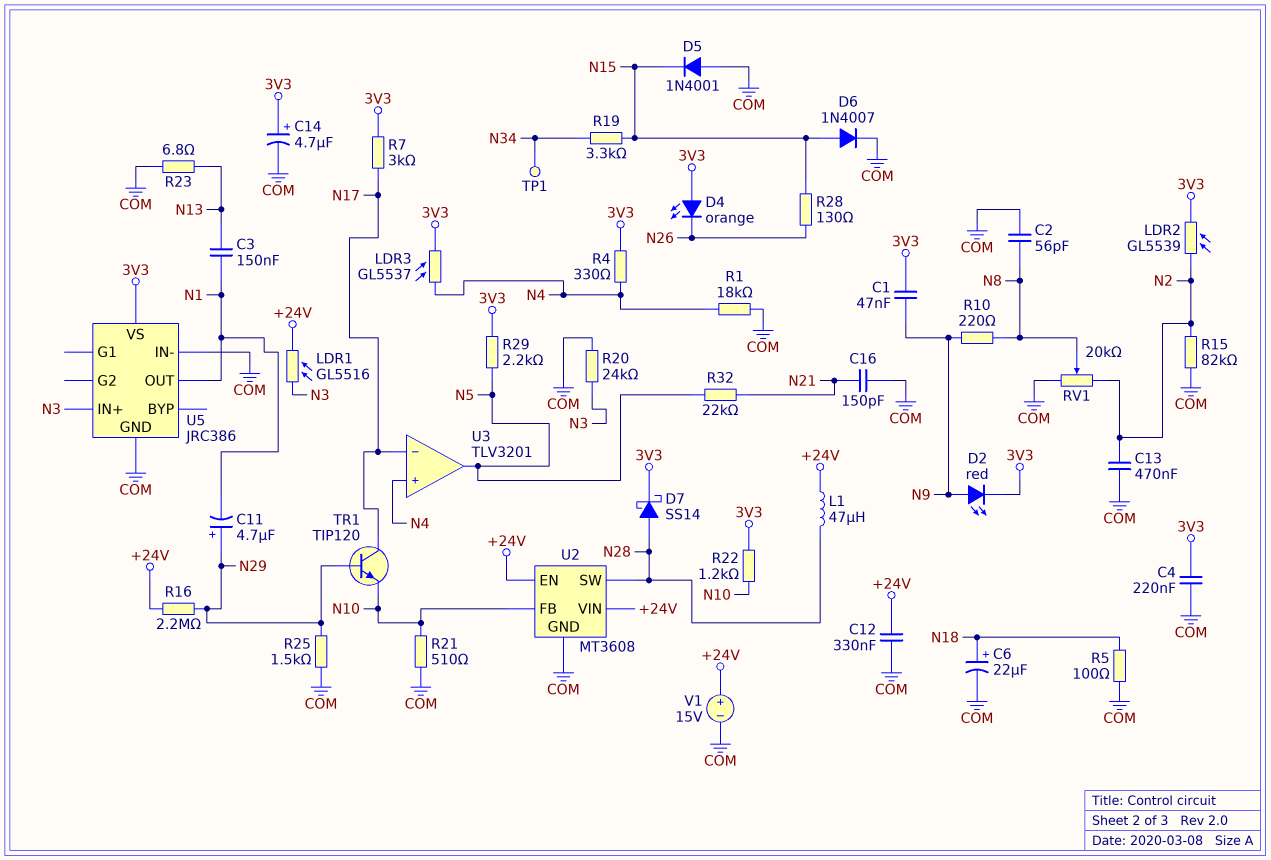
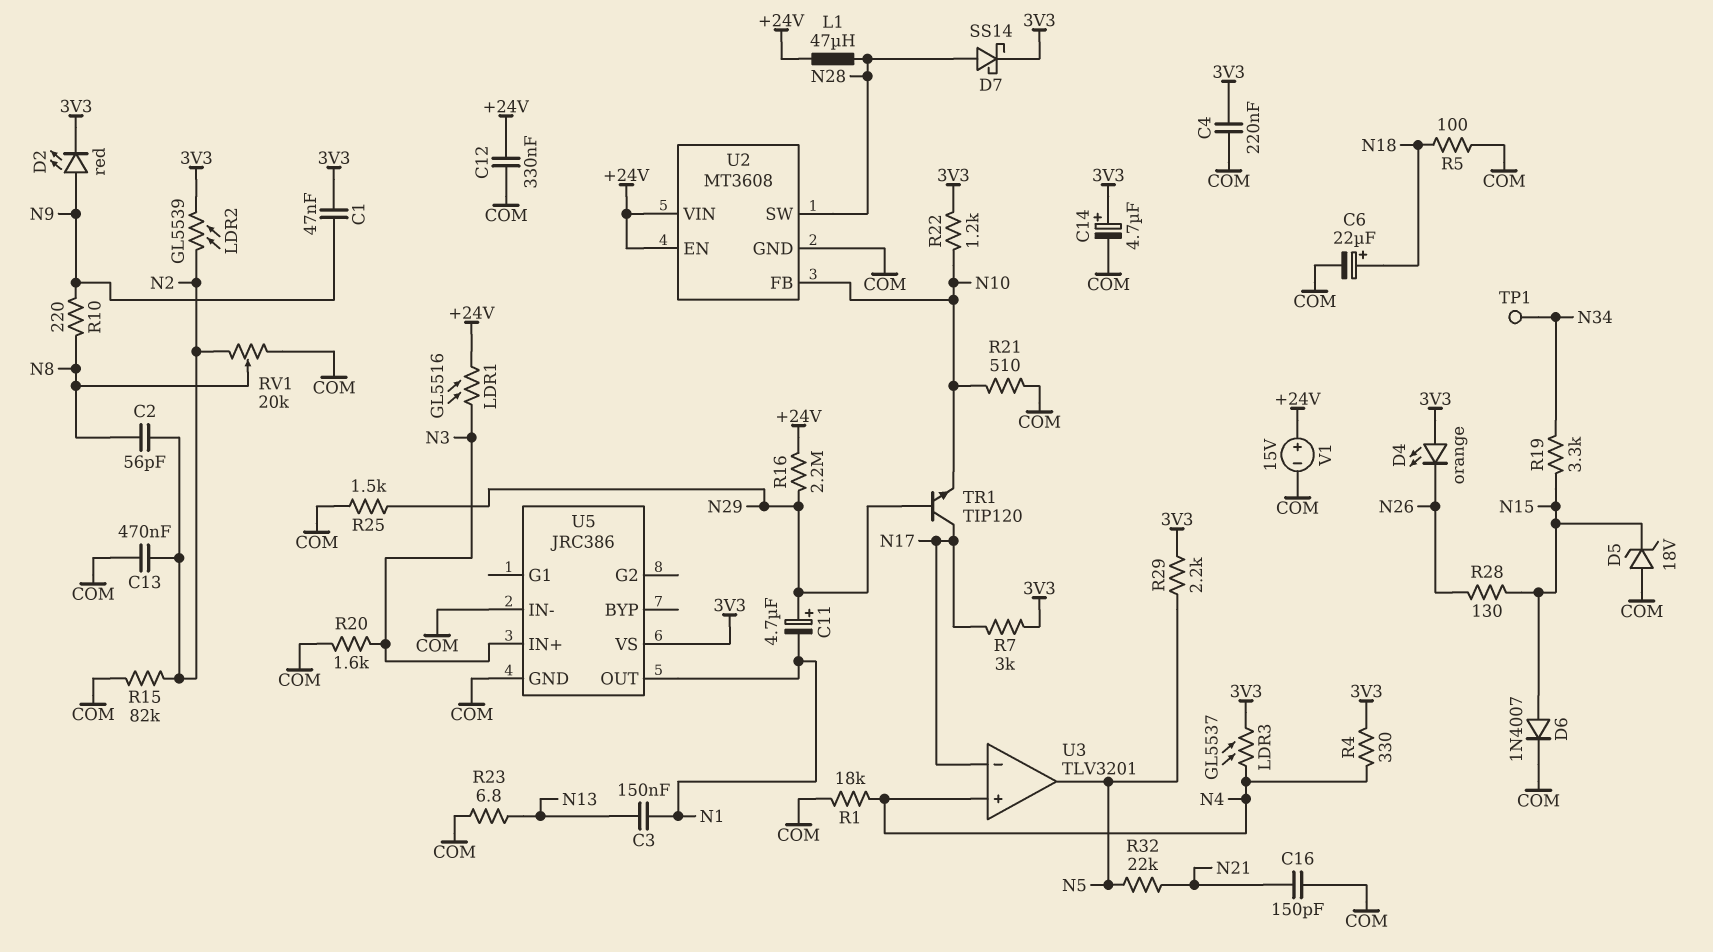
C2: 56pF (COM, N8) -> 56pF (N2, N8)
D5: diode 1N4001 (A COM, K N15) -> zener 18V (A COM, K N15)
R20: 24k (COM, N3) -> 1.6k (COM, N3)

